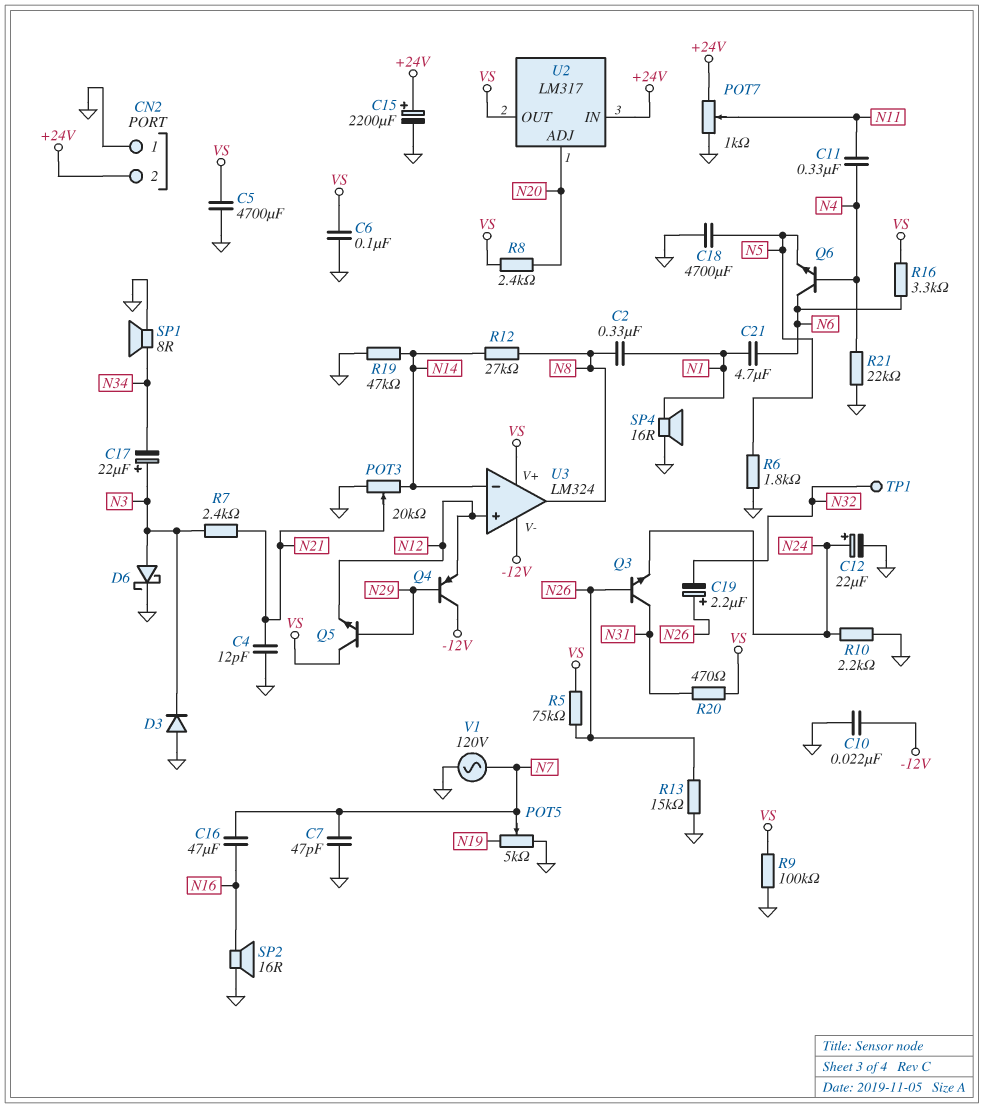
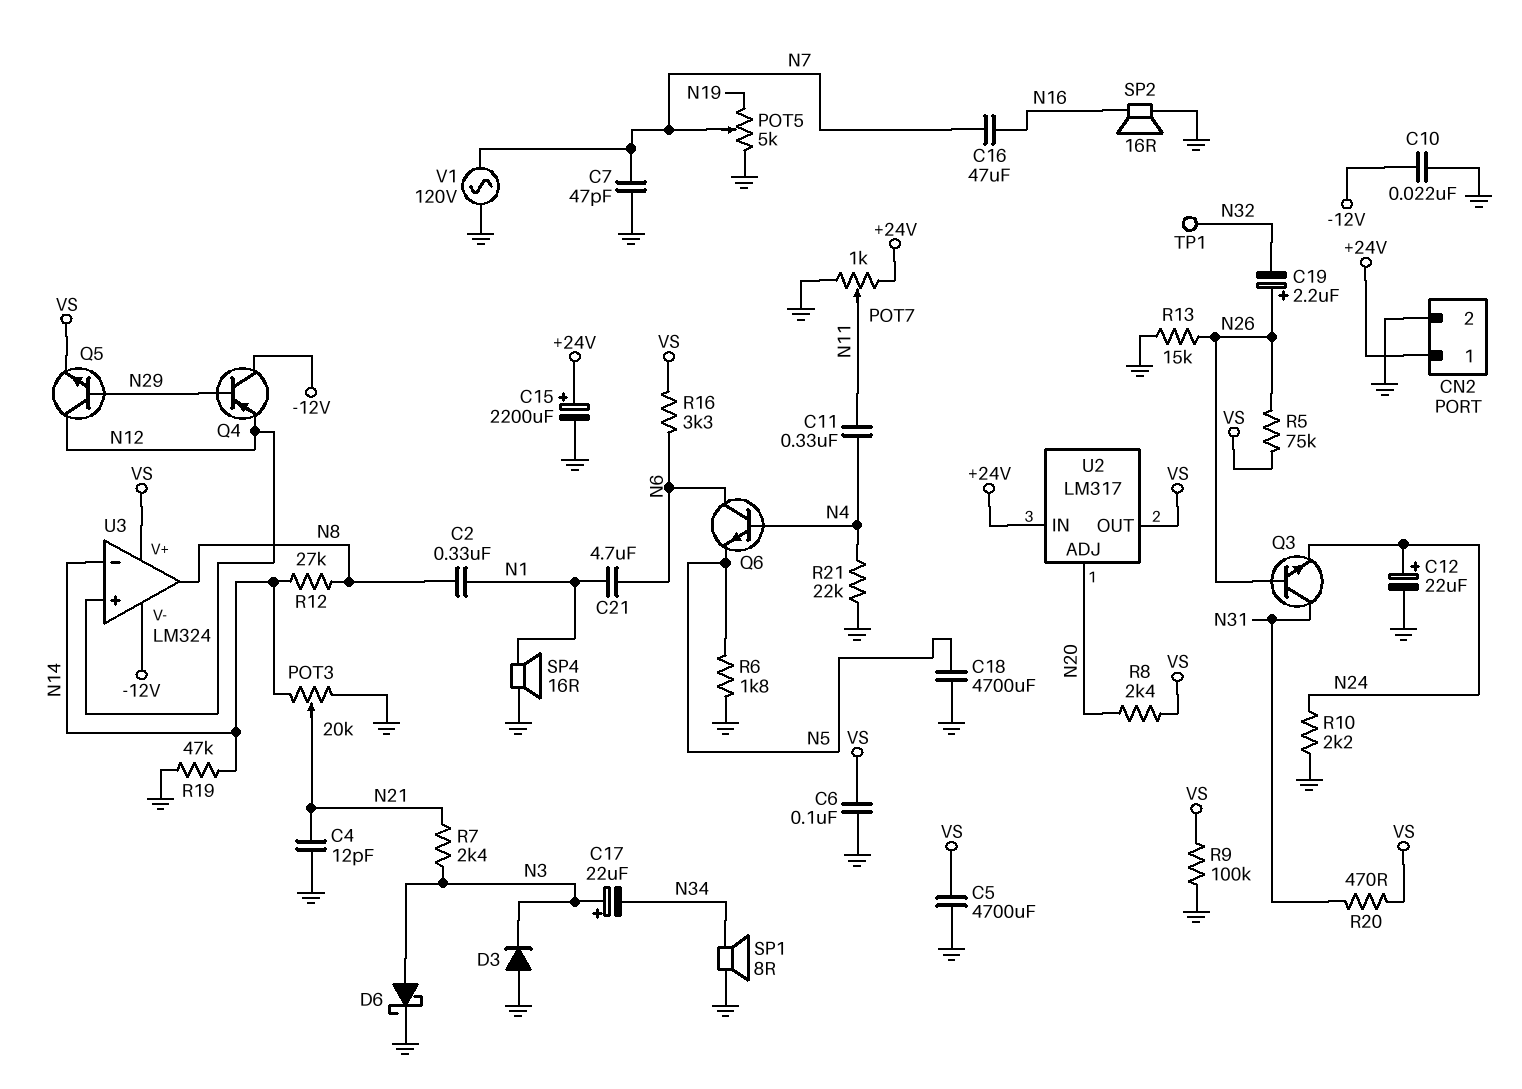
CN2 pin 1: GND -> +24V
CN2 pin 2: +24V -> GND
Q5: NPN (B N29, C VS, E N12) -> NPN (B N29, C N12, E VS)

